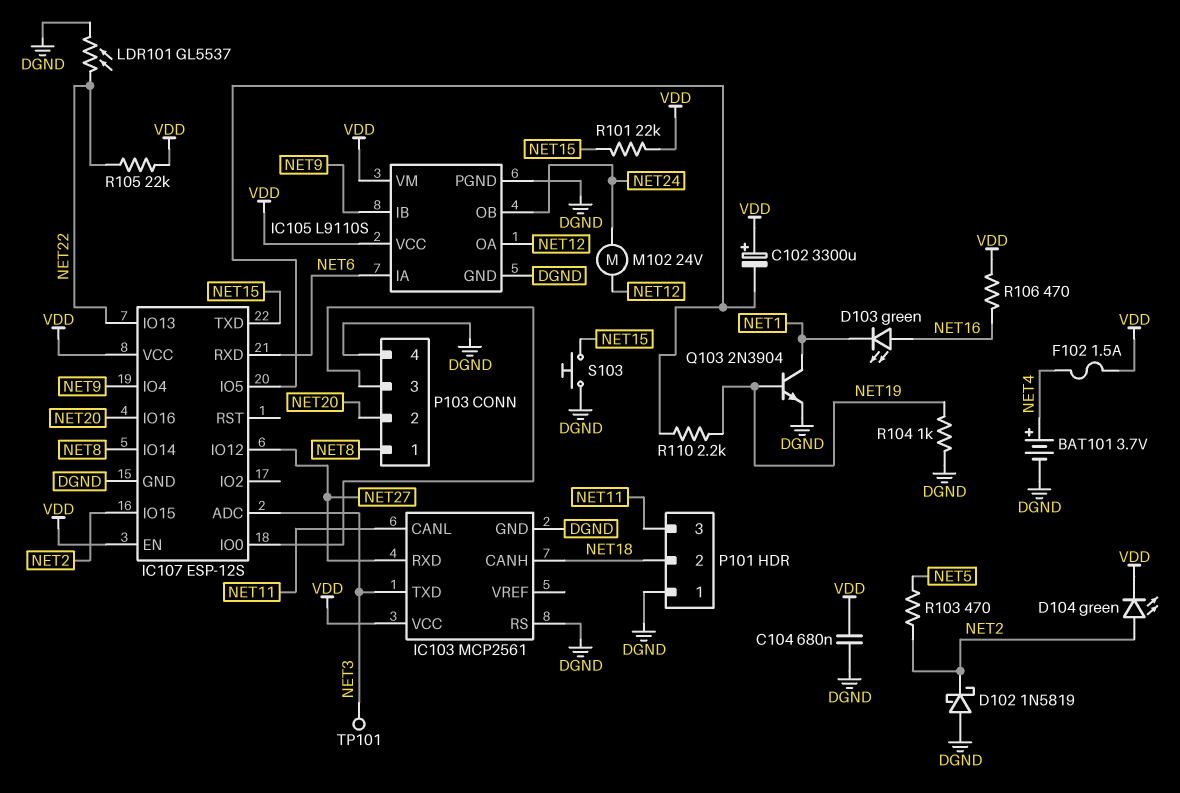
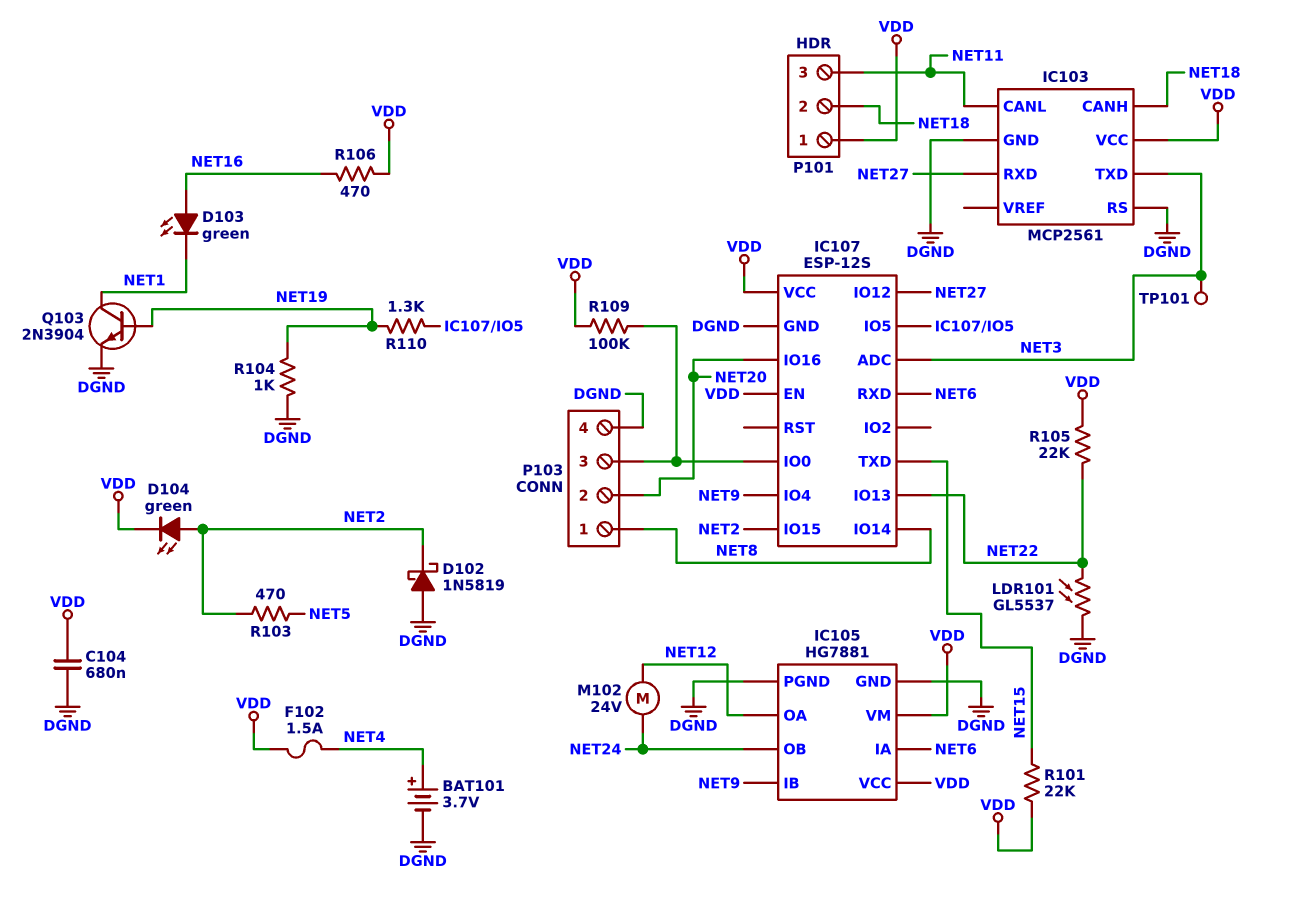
C102: 3300uF (plus VDD, minus IC107/IO5) -> none
IC105: L9110S -> HG7881
P101 pin 1: DGND -> VDD
R109: none -> 100k (IC107/IO0, VDD)
R110: 2.2k (IC107/IO5, NET19) -> 1.3k (IC107/IO5, NET19)
S103: button (DGND, NET15) -> none

